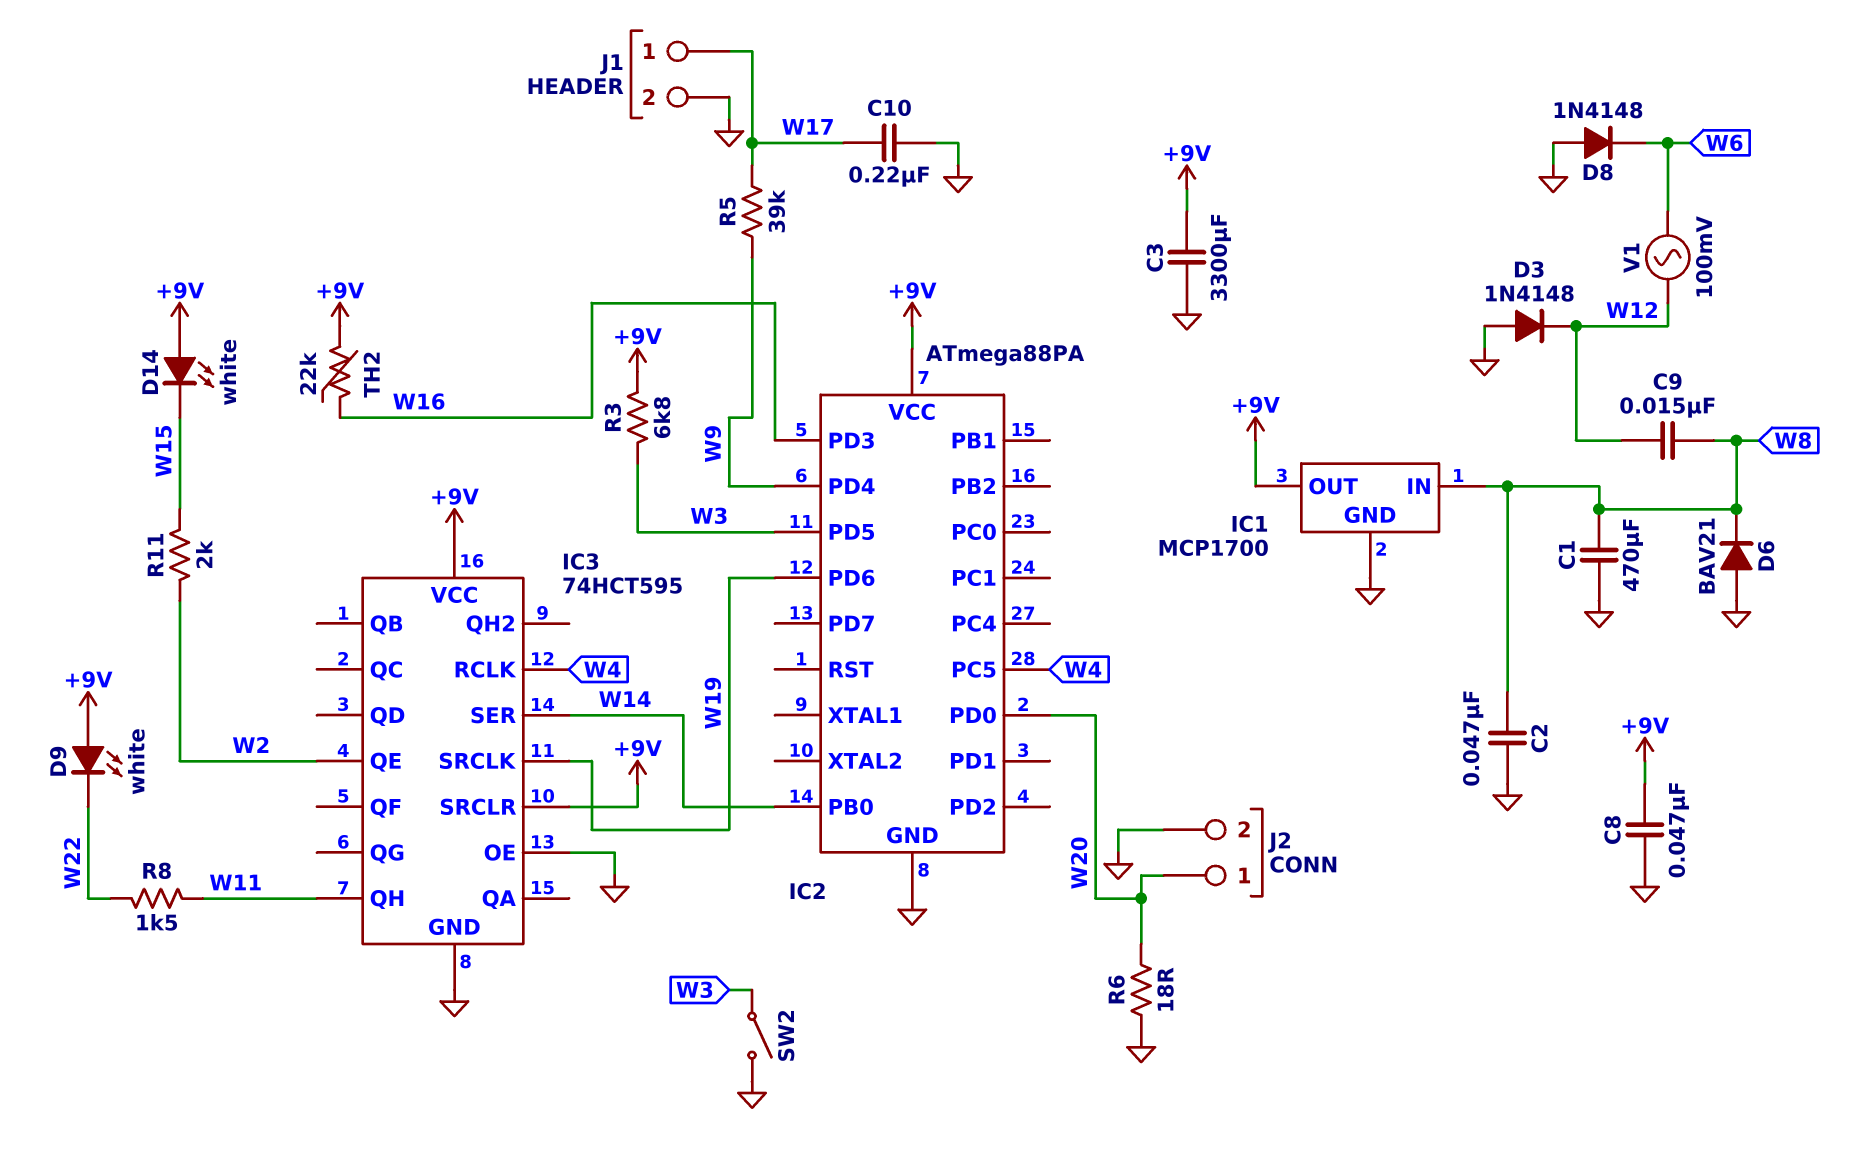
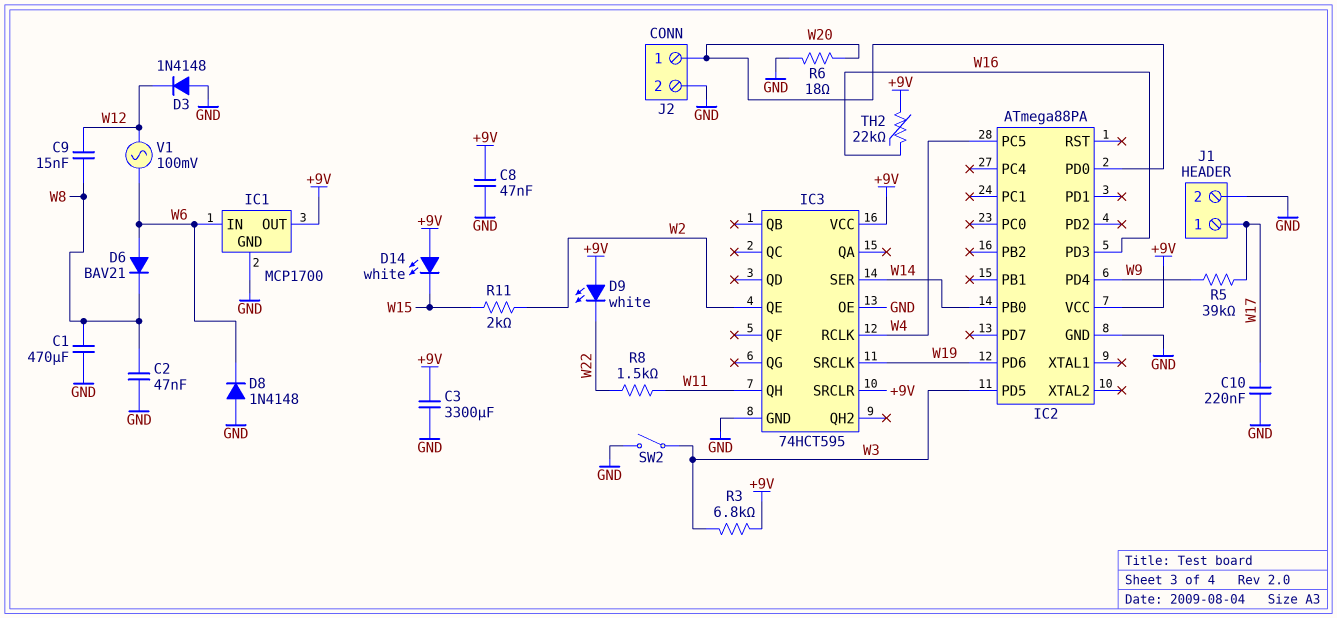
D6: diode BAV21 (A GND, K W8) -> diode BAV21 (A W6, K W8)
IC1 pin IN: W8 -> W6

